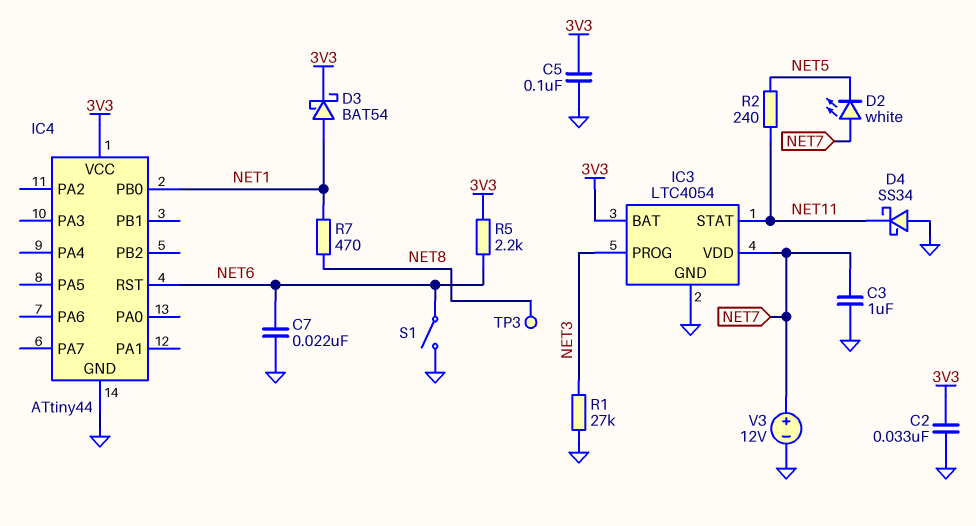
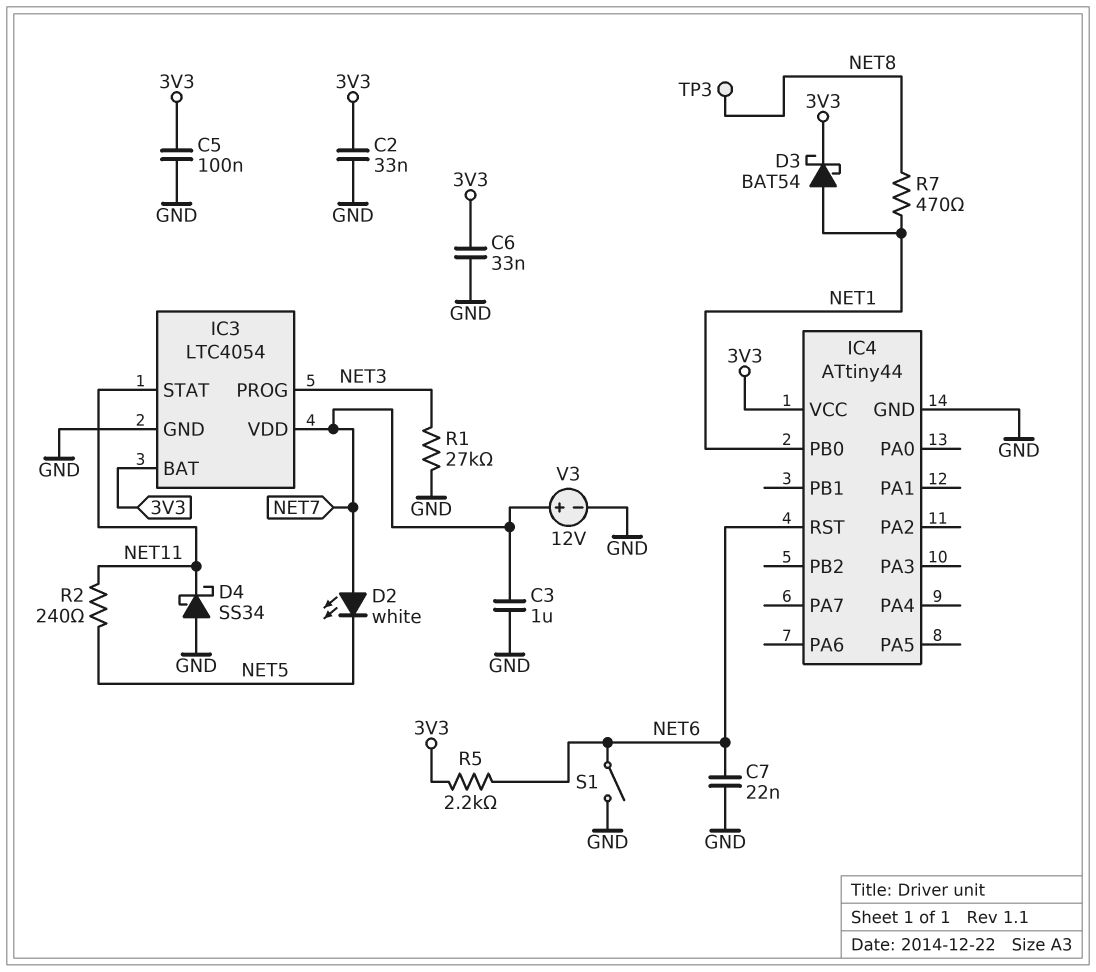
C6: none -> 33nF (3V3, GND)

